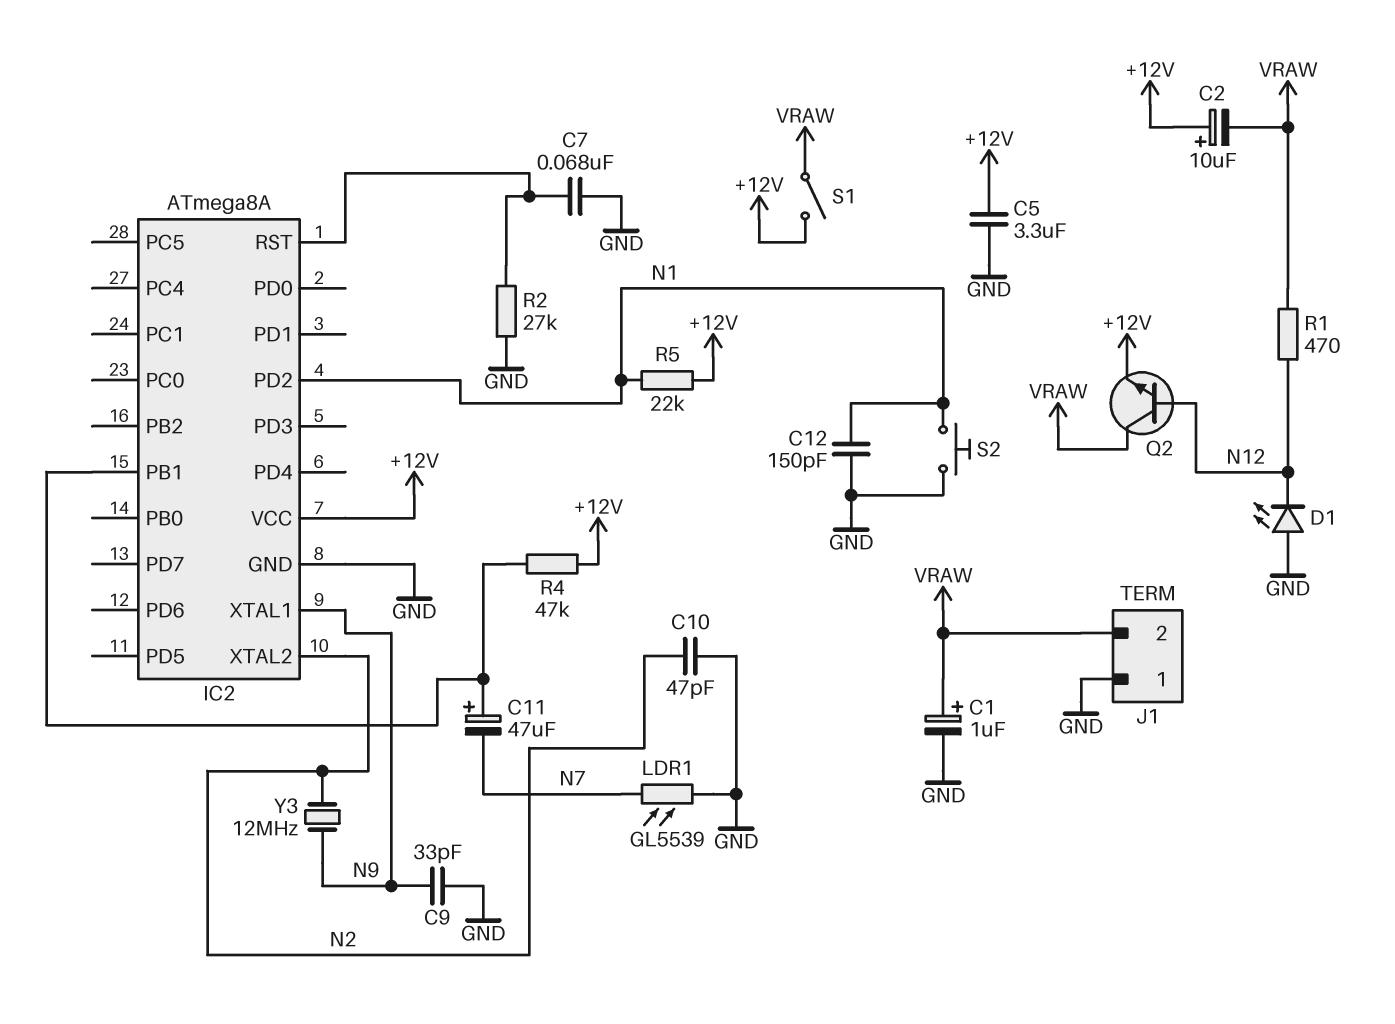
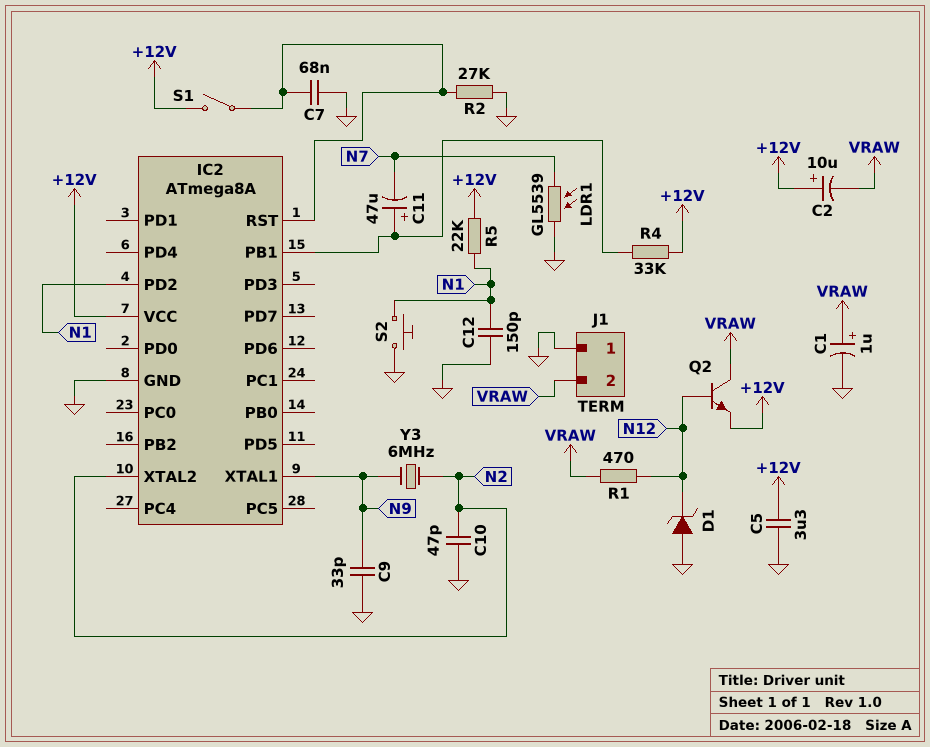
D1: LED (A GND, K N12) -> zener (A GND, K N12)
R4: 47k (+12V, IC2/PB1) -> 33k (+12V, IC2/PB1)
S1: switch (+12V, VRAW) -> switch (+12V, IC2/RST)
Y3: 12MHz (N2, N9) -> 6MHz (N2, N9)

